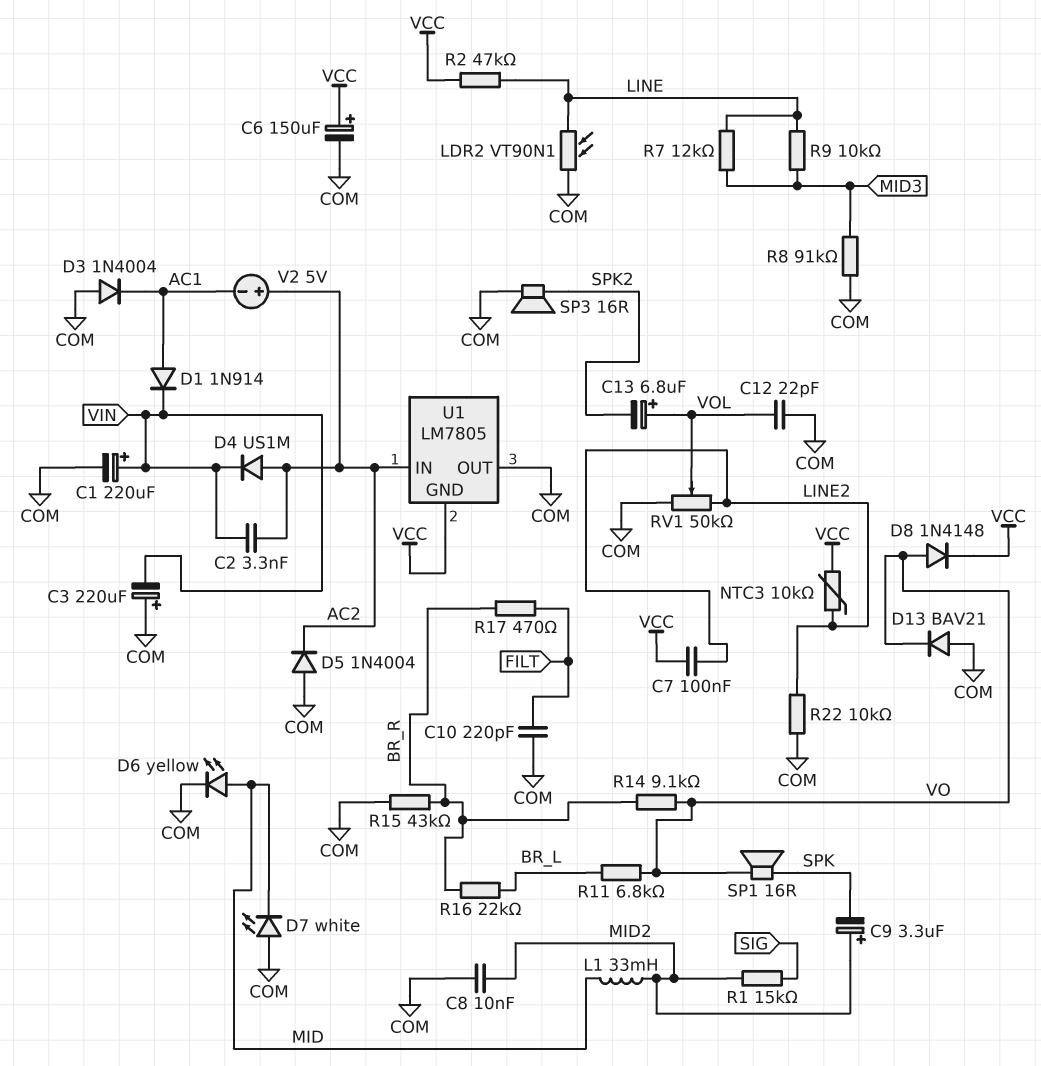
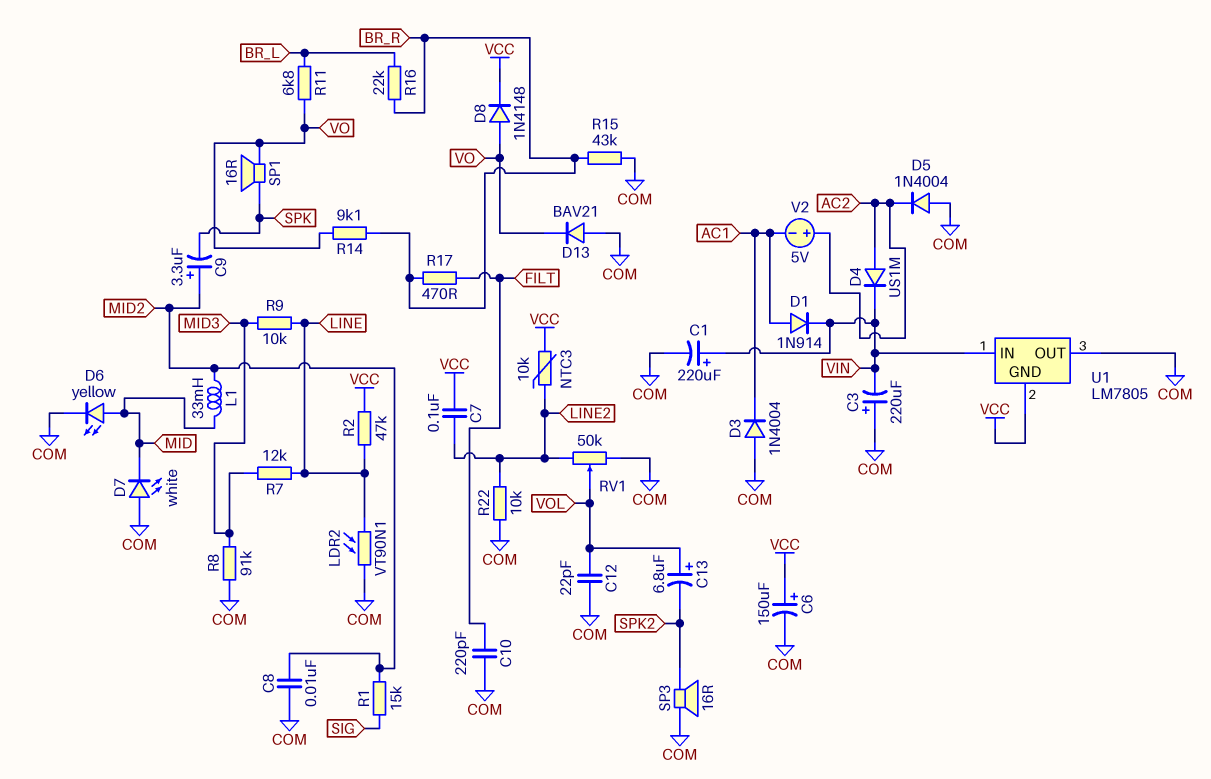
C2: 3.3nF (AC2, VIN) -> none
U1 pin IN: AC2 -> VIN

